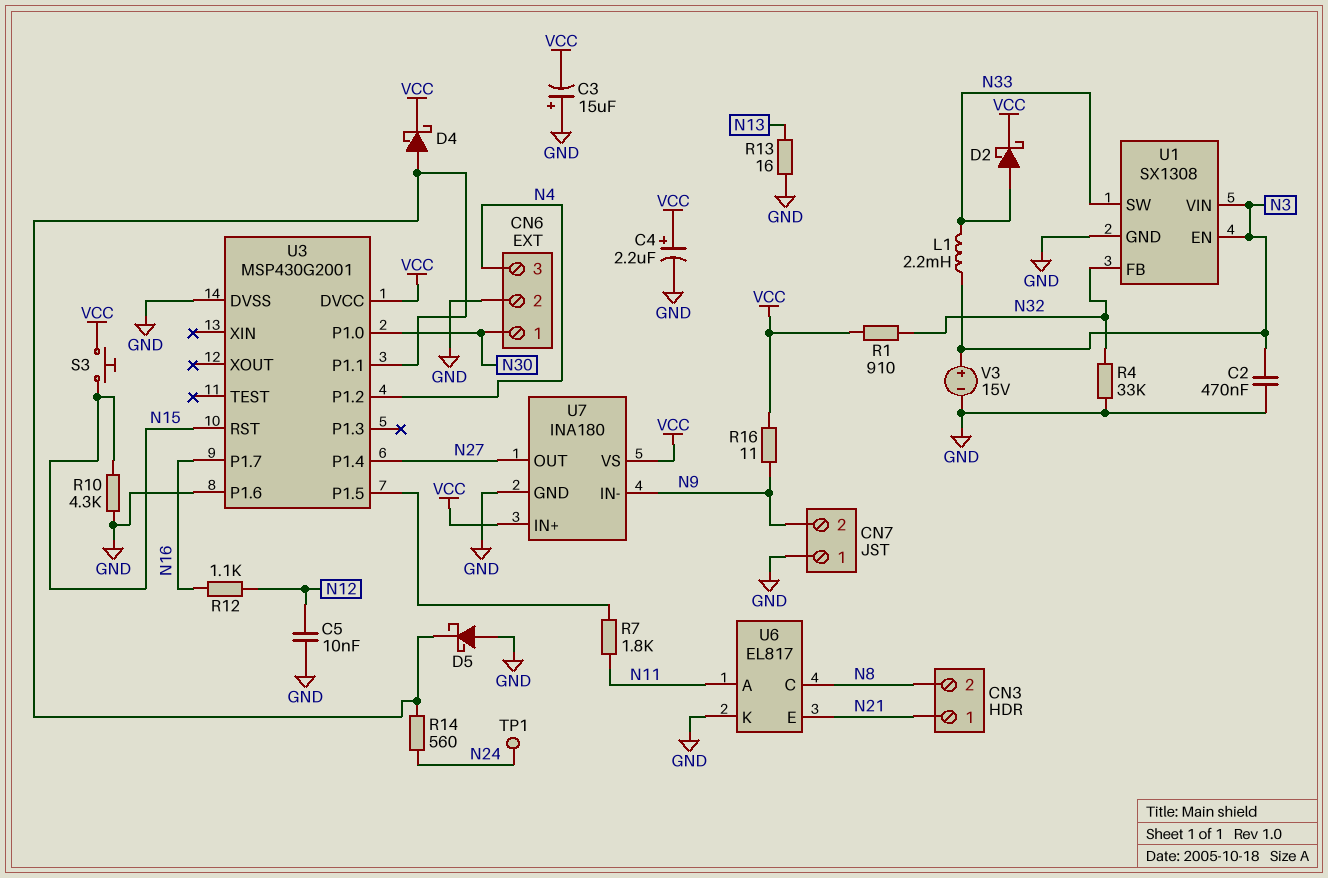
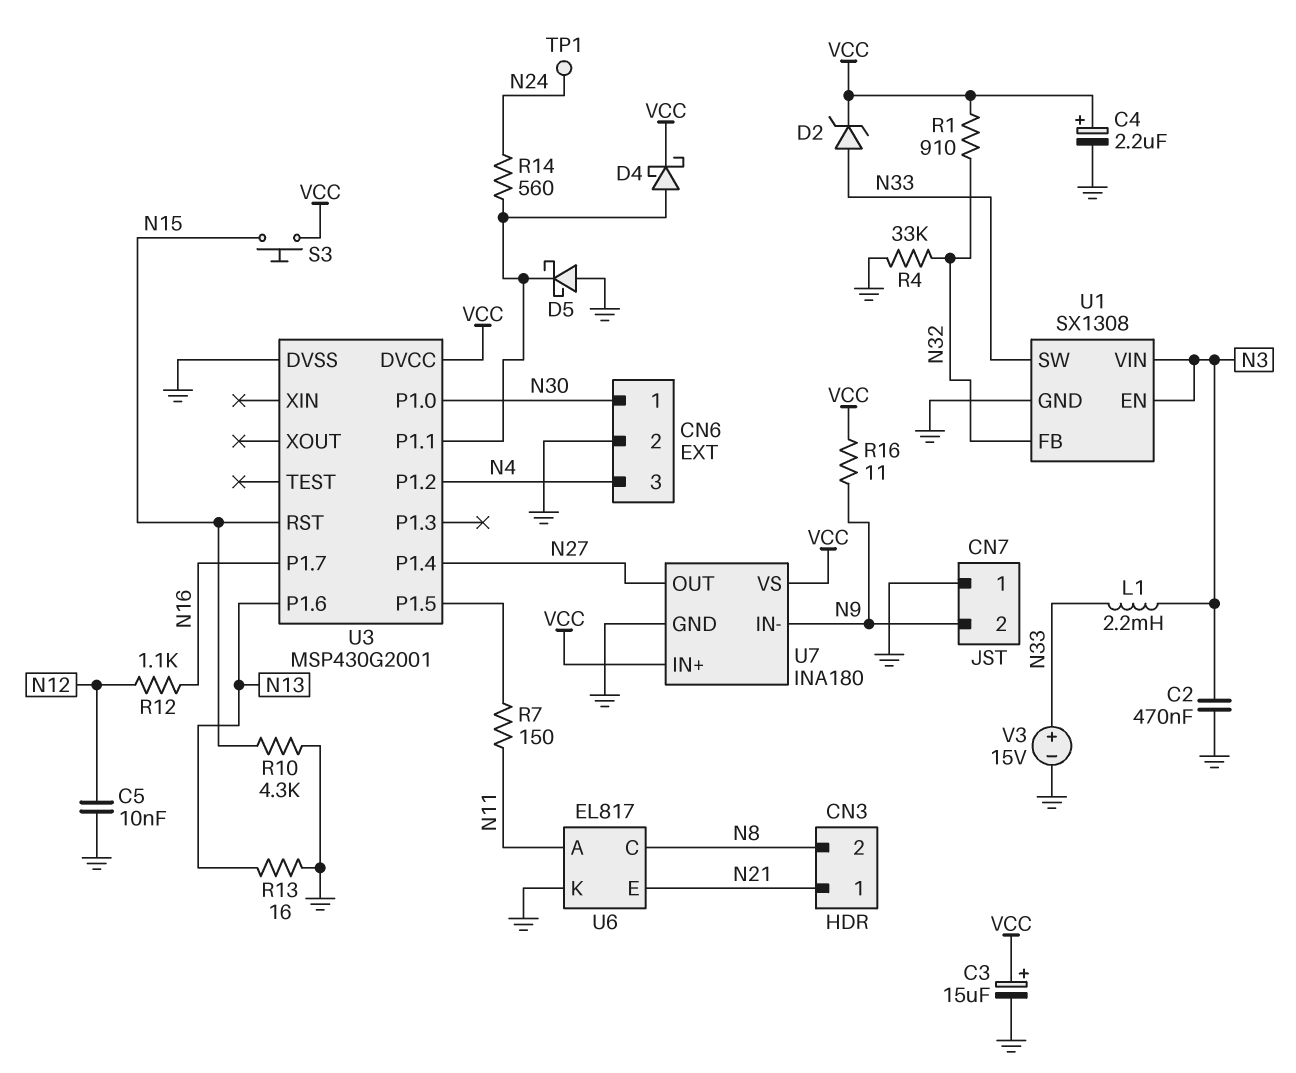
C3: 15uF (plus GND, minus VCC) -> 15uF (plus VCC, minus GND)
D2: schottky (A N33, K VCC) -> zener (A N33, K VCC)
R7: 1.8k (N11, U3/P1.5) -> 150 (N11, U3/P1.5)
U3 pin P1.6: GND -> N13
V3: 15V (plus N3, minus GND) -> 15V (plus N33, minus GND)

